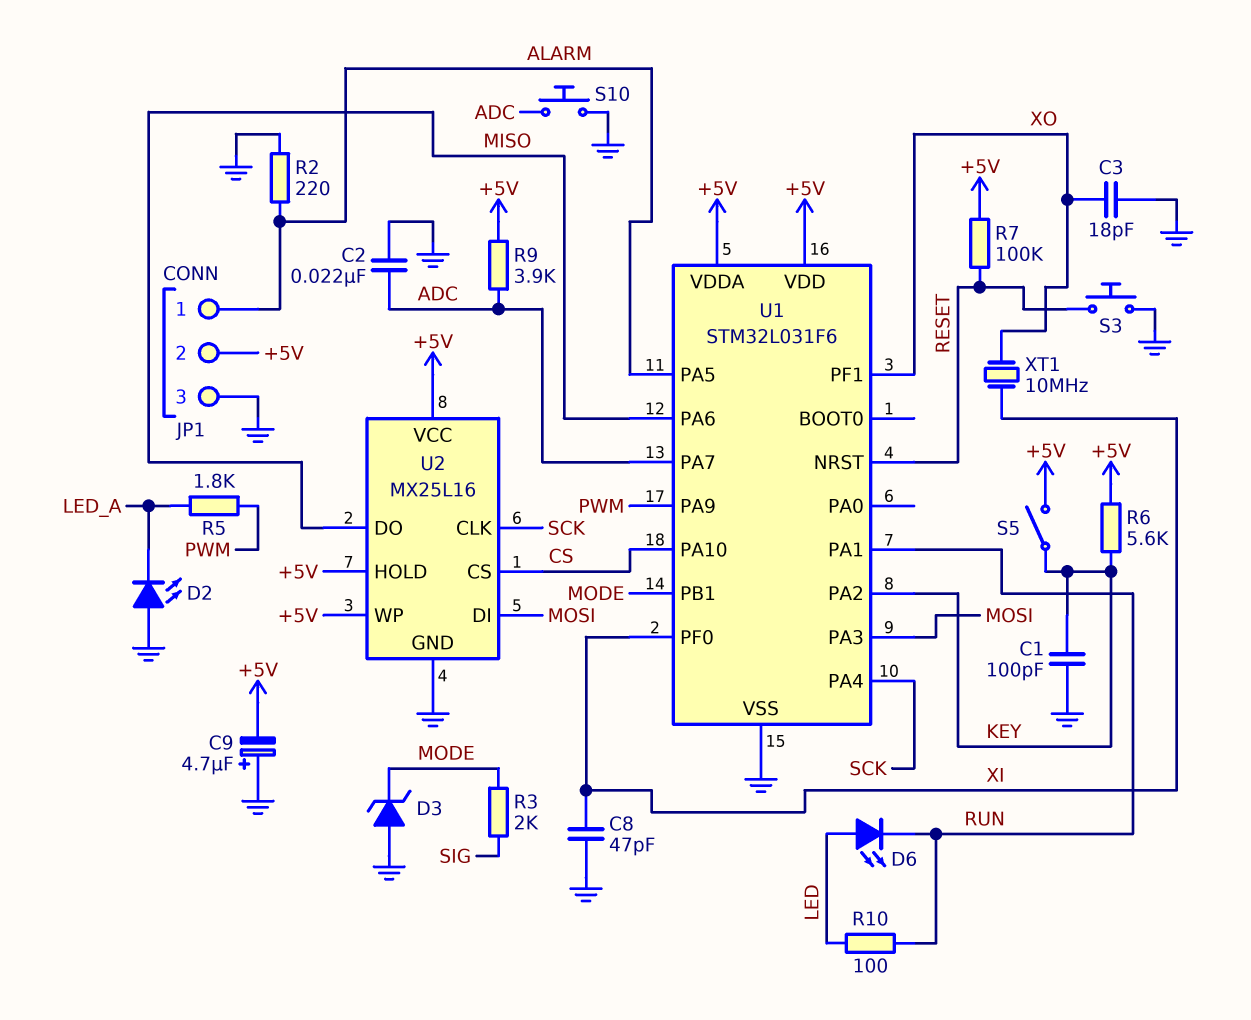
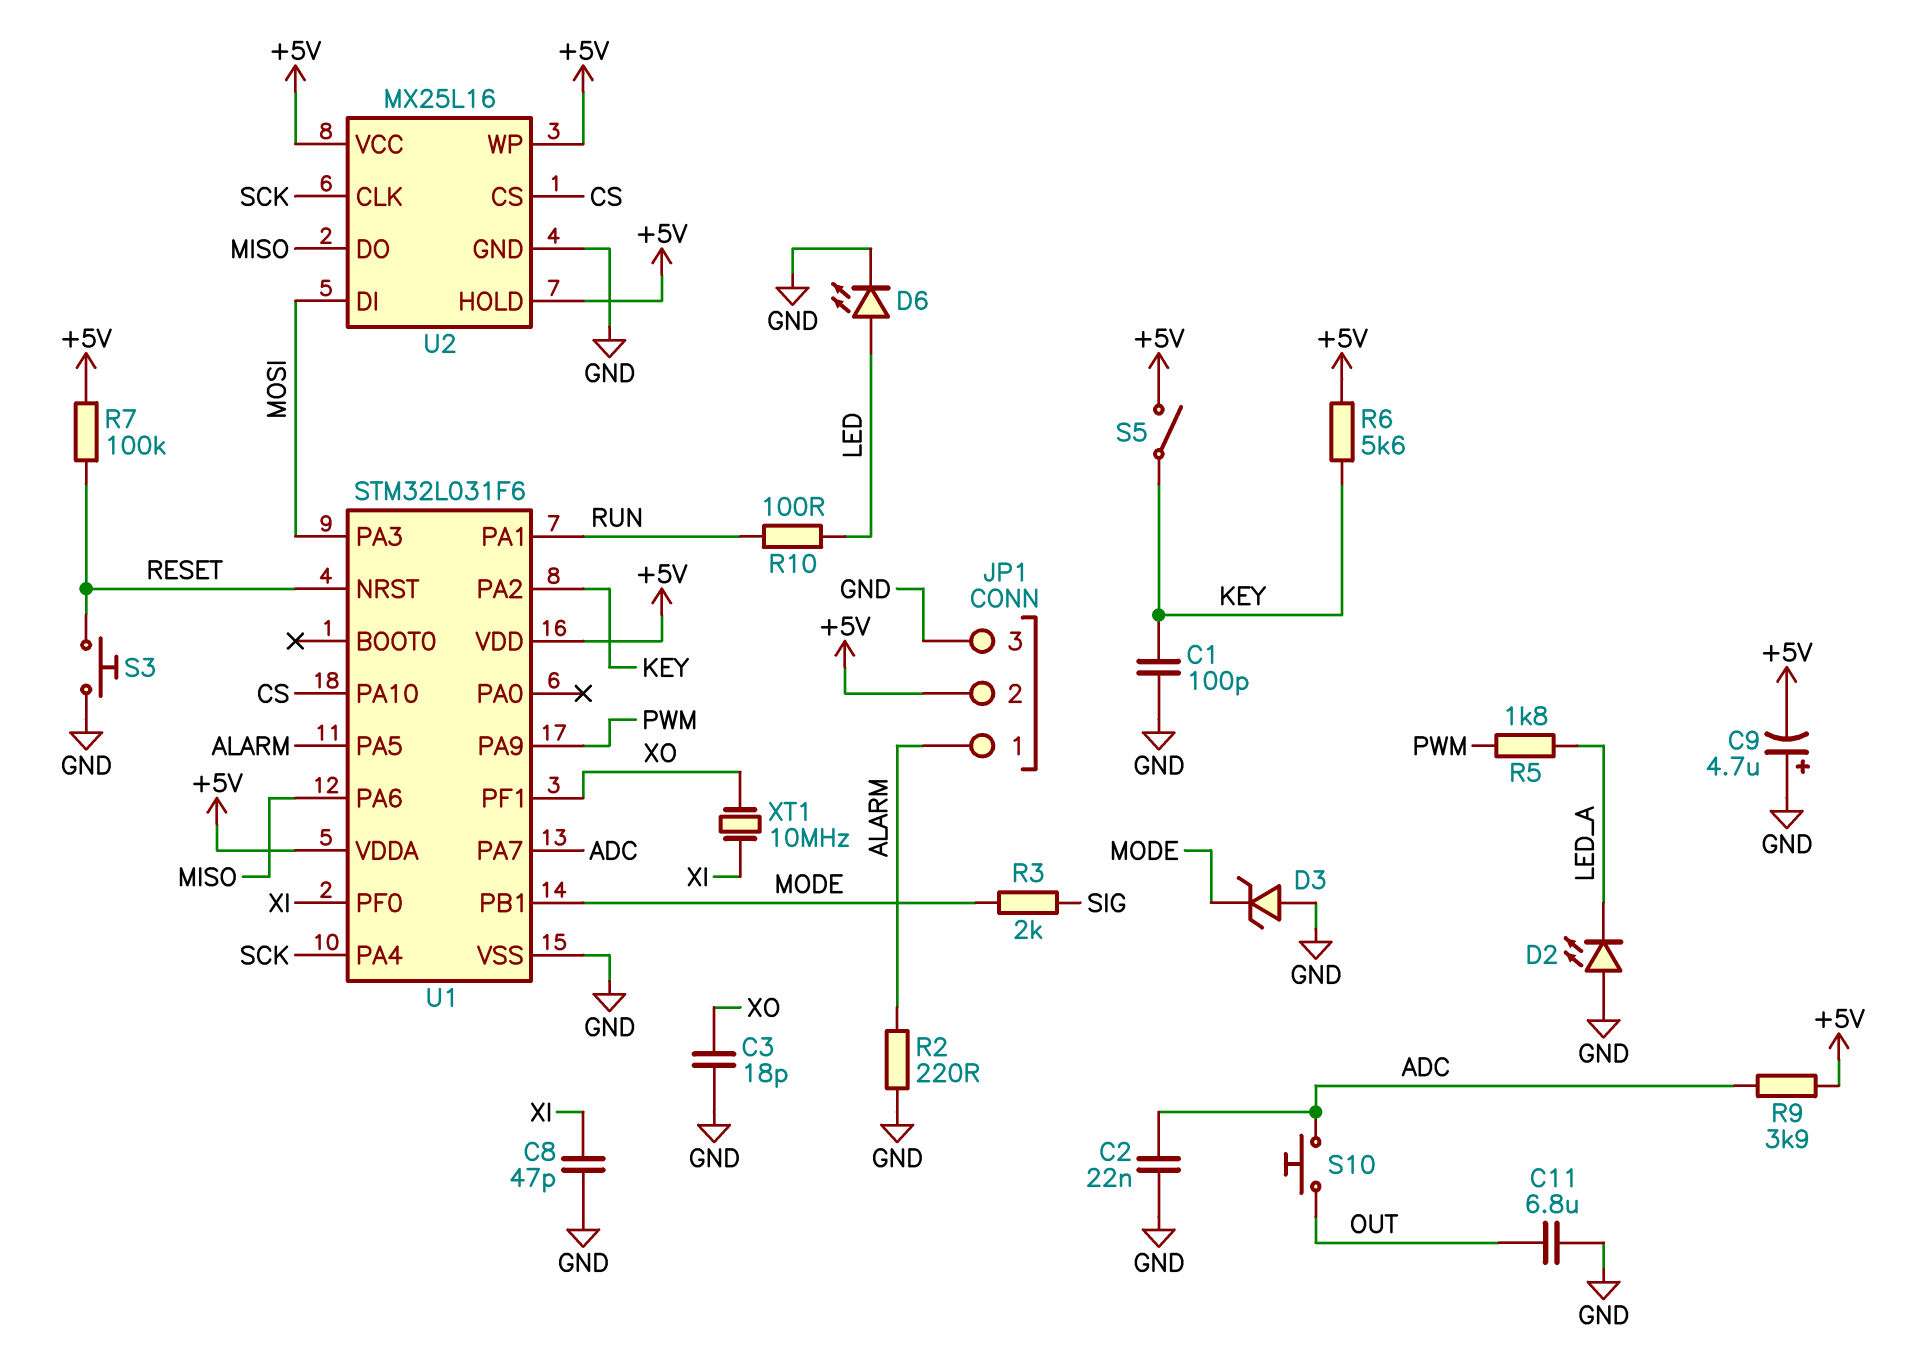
C11: none -> 6.8uF (GND, OUT)
D6: LED (A LED, K RUN) -> LED (A LED, K GND)
S10: button (ADC, GND) -> button (ADC, OUT)

